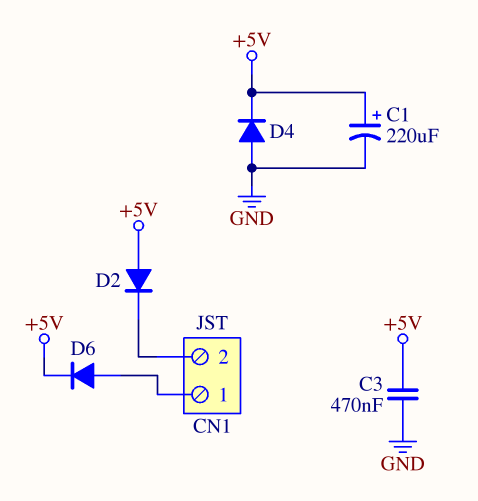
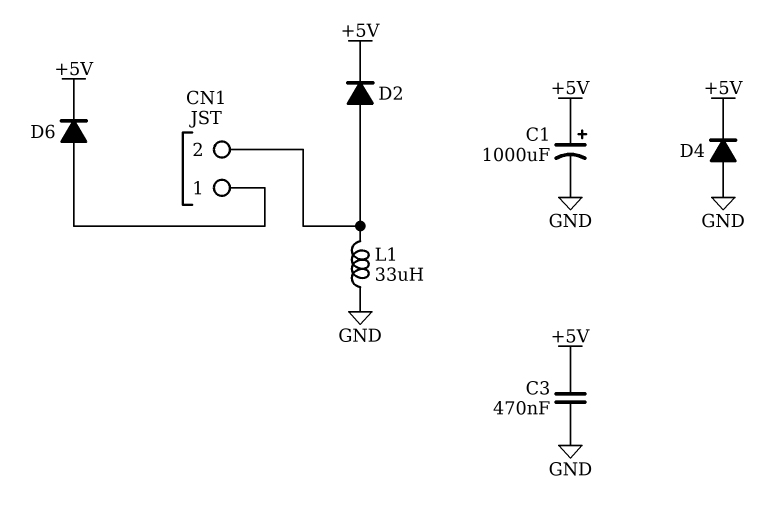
C1: 220uF (plus +5V, minus GND) -> 1000uF (plus +5V, minus GND)
D2: diode (A +5V, K CN1/2) -> diode (A CN1/2, K +5V)
L1: none -> 33uH (CN1/2, GND)

